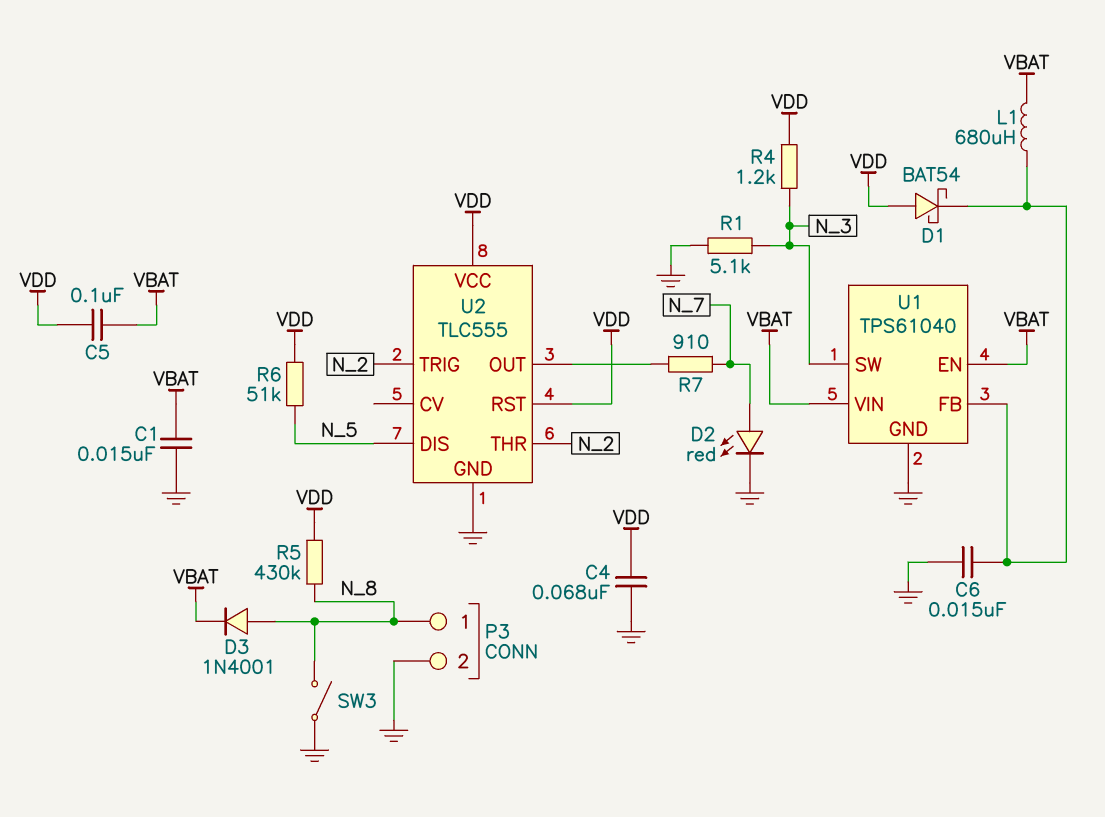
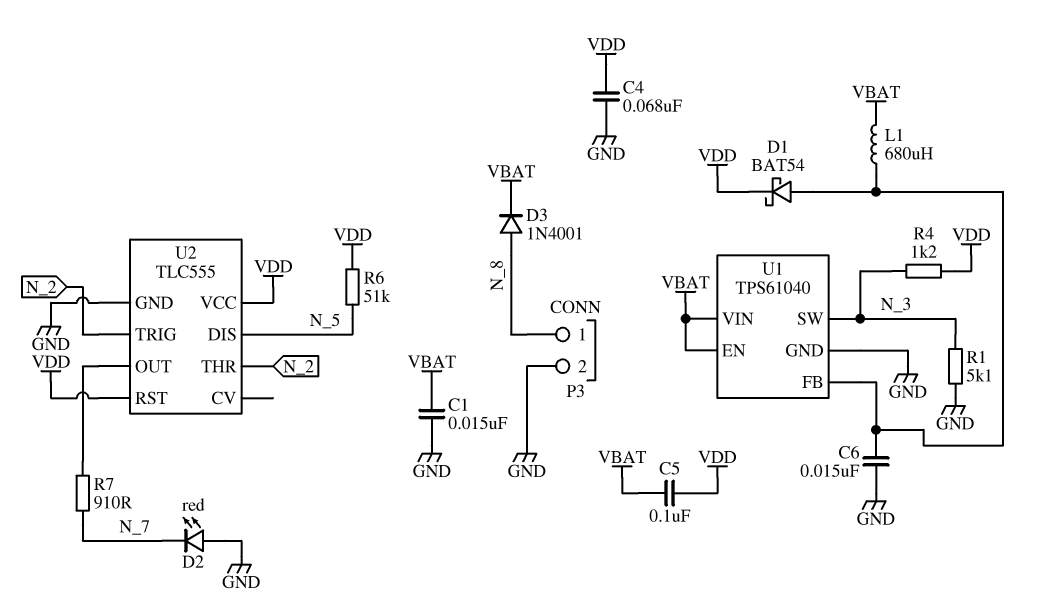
D1: schottky BAT54 (A VDD, K U1/FB) -> schottky BAT54 (A U1/FB, K VDD)
D2: LED red (A N_7, K GND) -> LED red (A GND, K N_7)
R5: 430k (N_8, VDD) -> none
SW3: switch (GND, N_8) -> none

